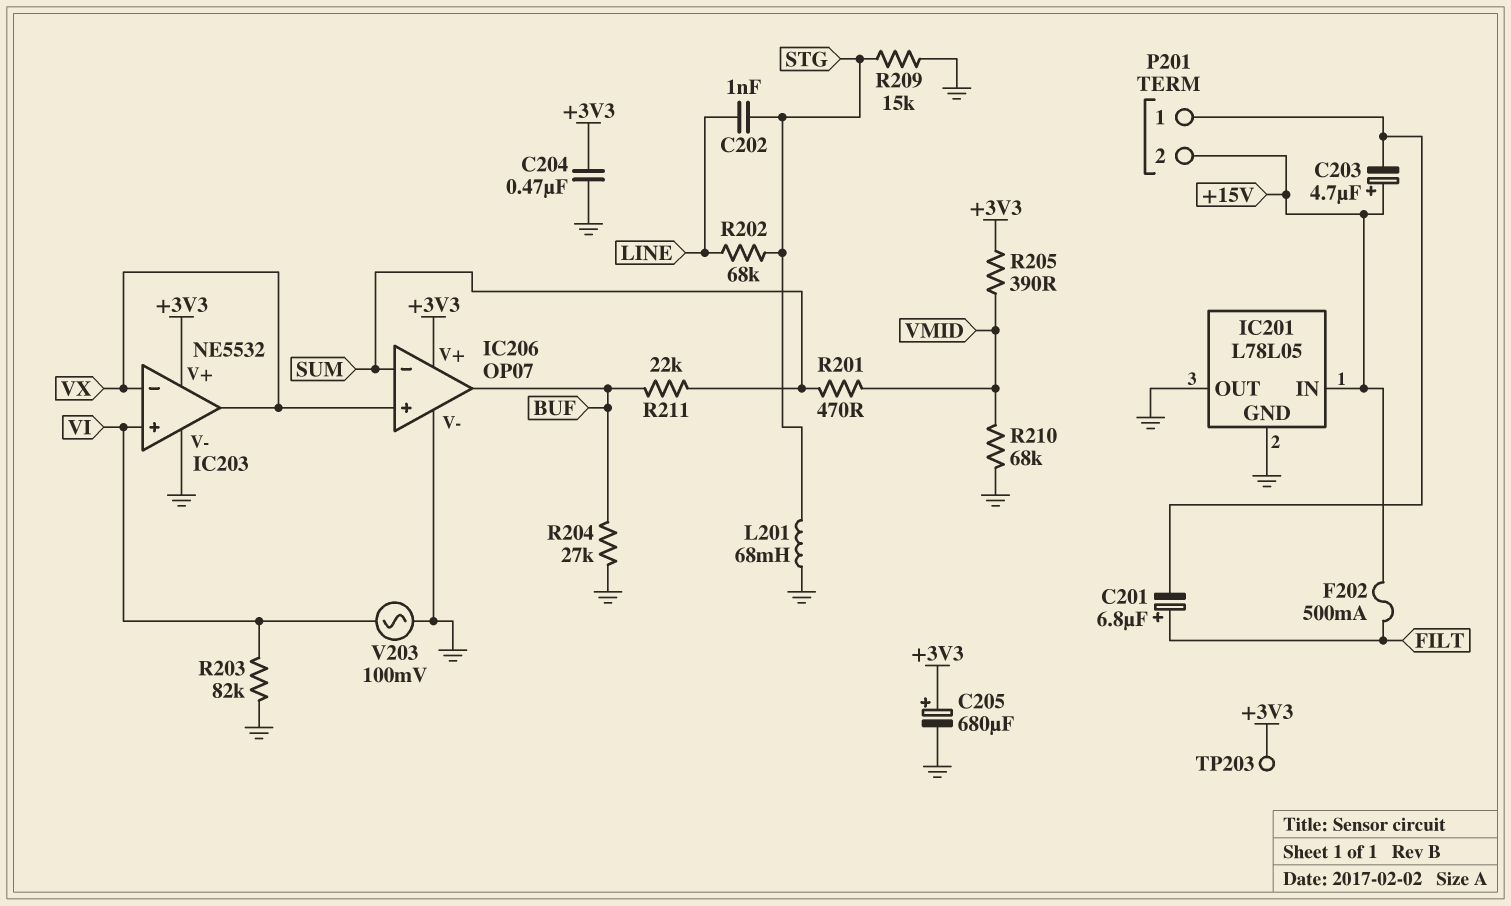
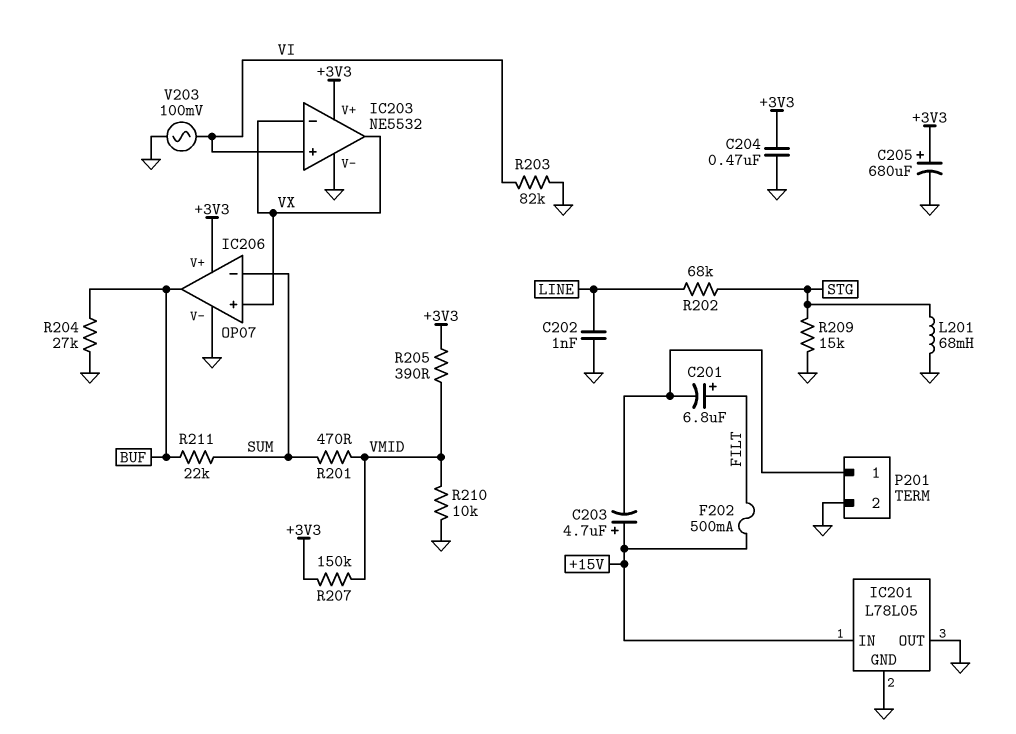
C202: 1nF (LINE, STG) -> 1nF (GND, LINE)
P201 pin 2: +15V -> GND
R207: none -> 150k (+3V3, VMID)
R210: 68k (GND, VMID) -> 10k (GND, VMID)
TP203: test point (+3V3) -> none

